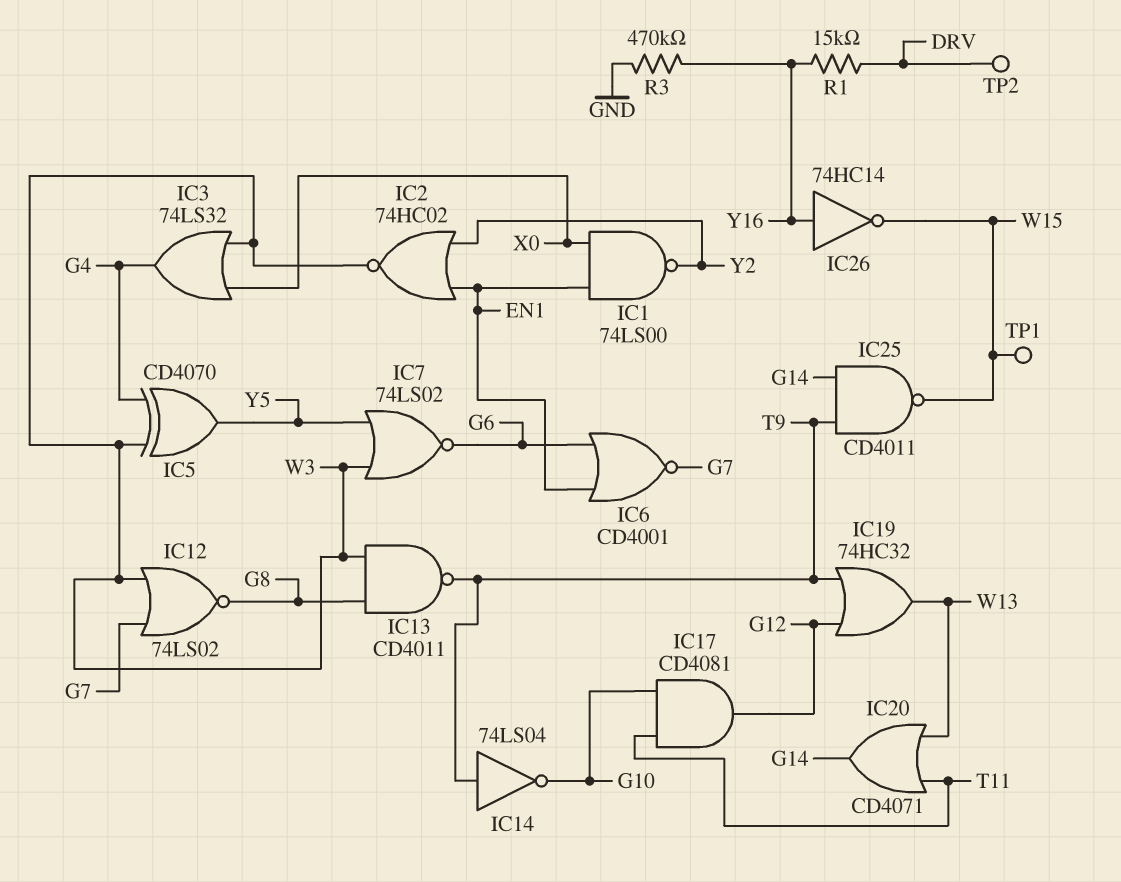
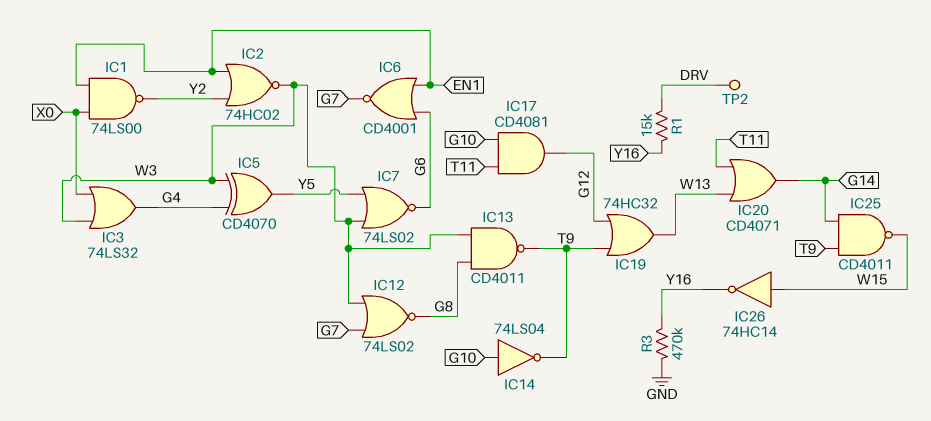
IC14: NOT 74LS04 (in T9, out G10) -> NOT 74LS04 (in G10, out T9)
IC26: NOT 74HC14 (in Y16, out W15) -> NOT 74HC14 (in W15, out Y16)
TP1: test point (W15) -> none

